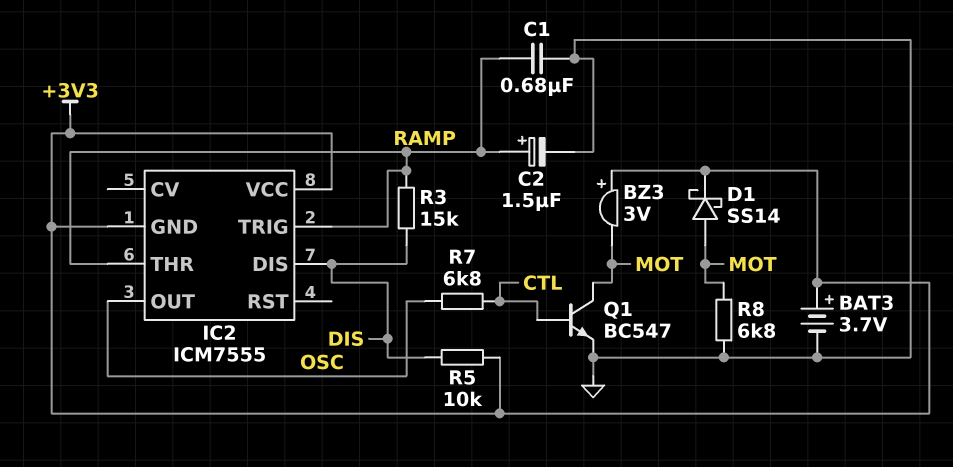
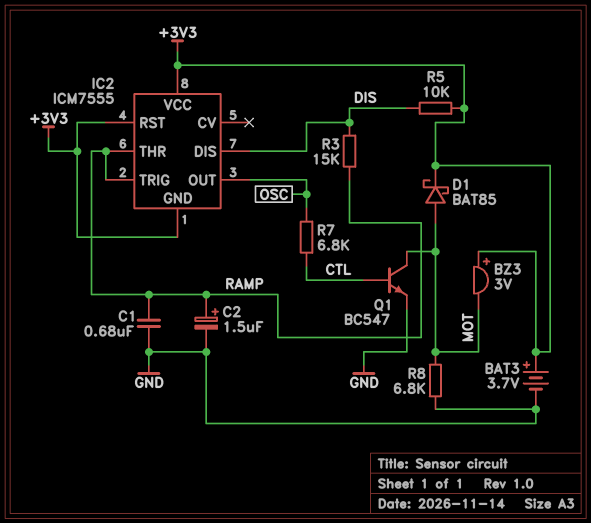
D1: schottky SS14 (A MOT, K +3V3) -> schottky BAT85 (A MOT, K +3V3)
IC2 pin RST: none -> +3V3

